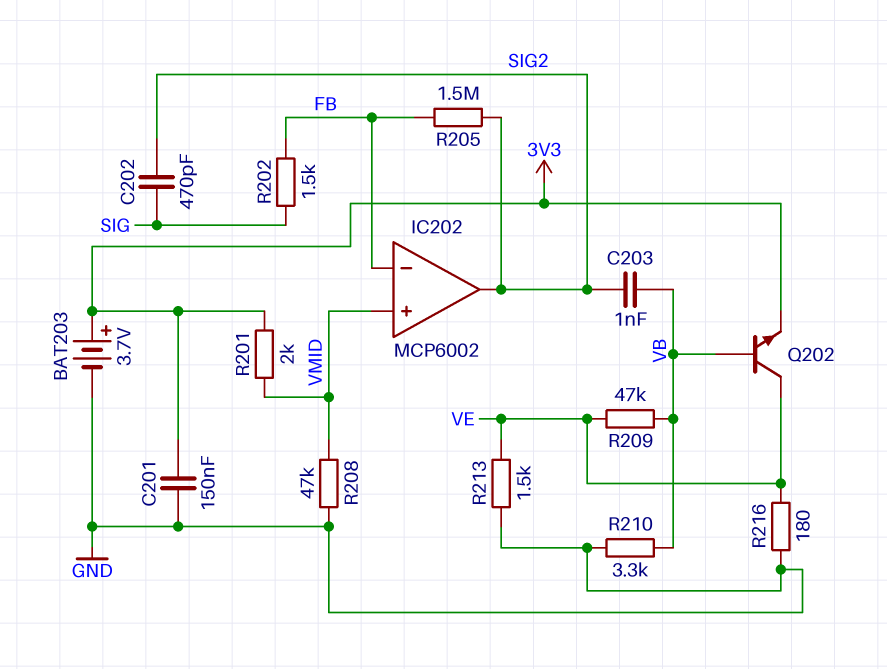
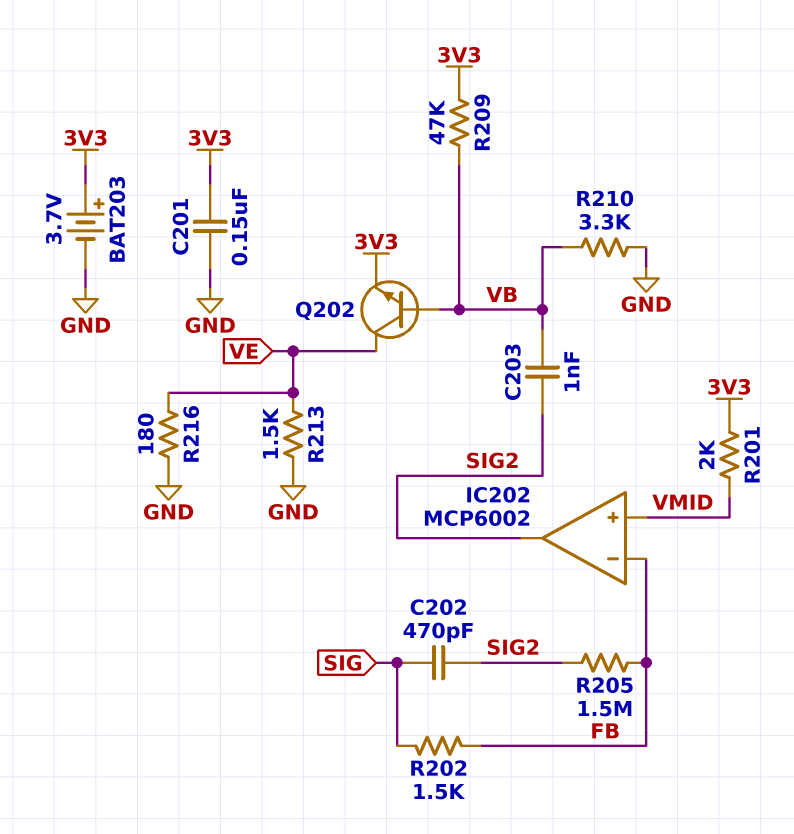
R208: 47k (GND, VMID) -> none
R209: 47k (VB, VE) -> 47k (3V3, VB)

